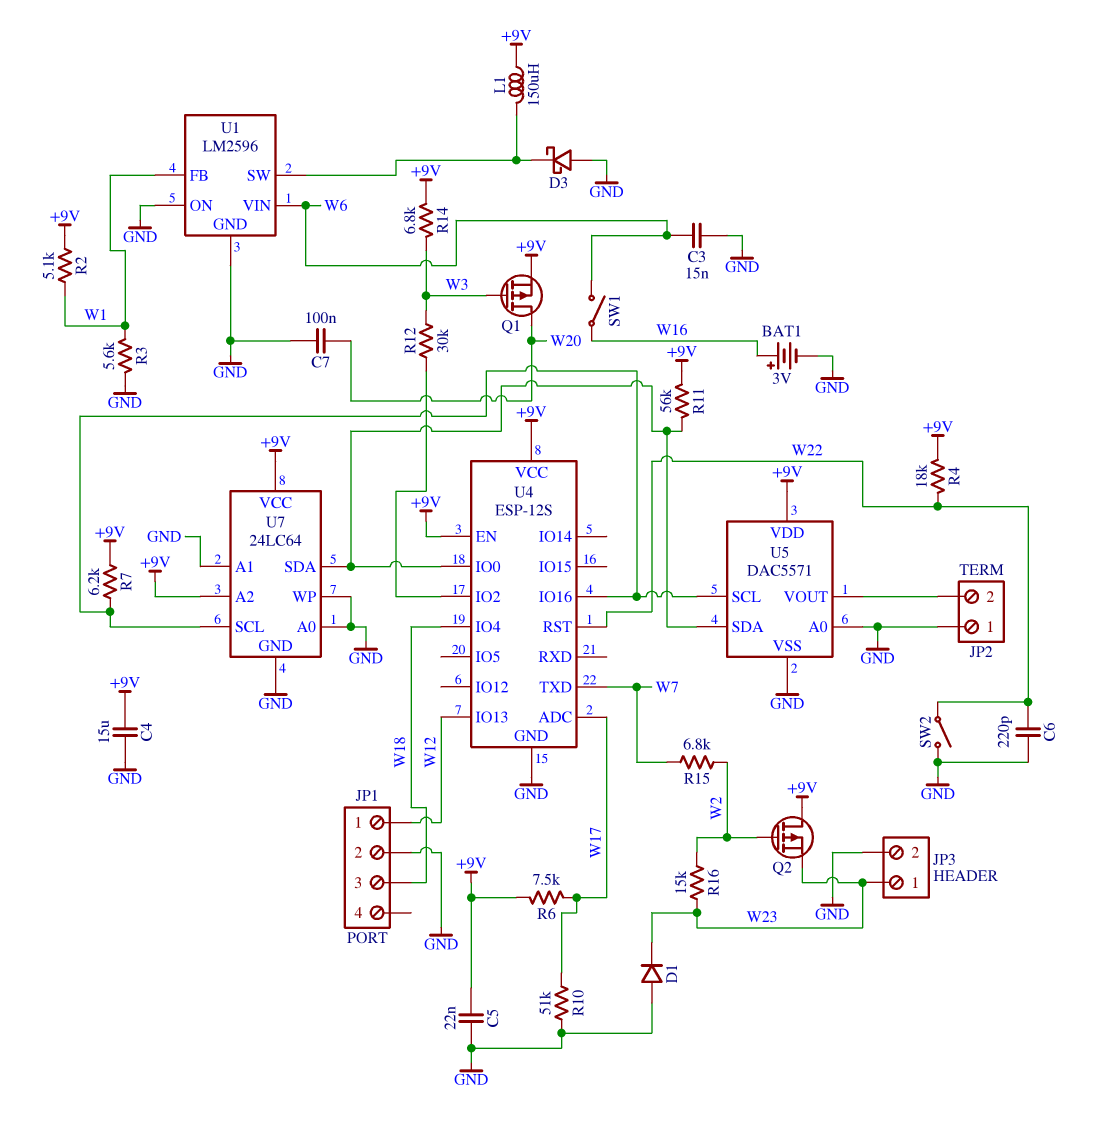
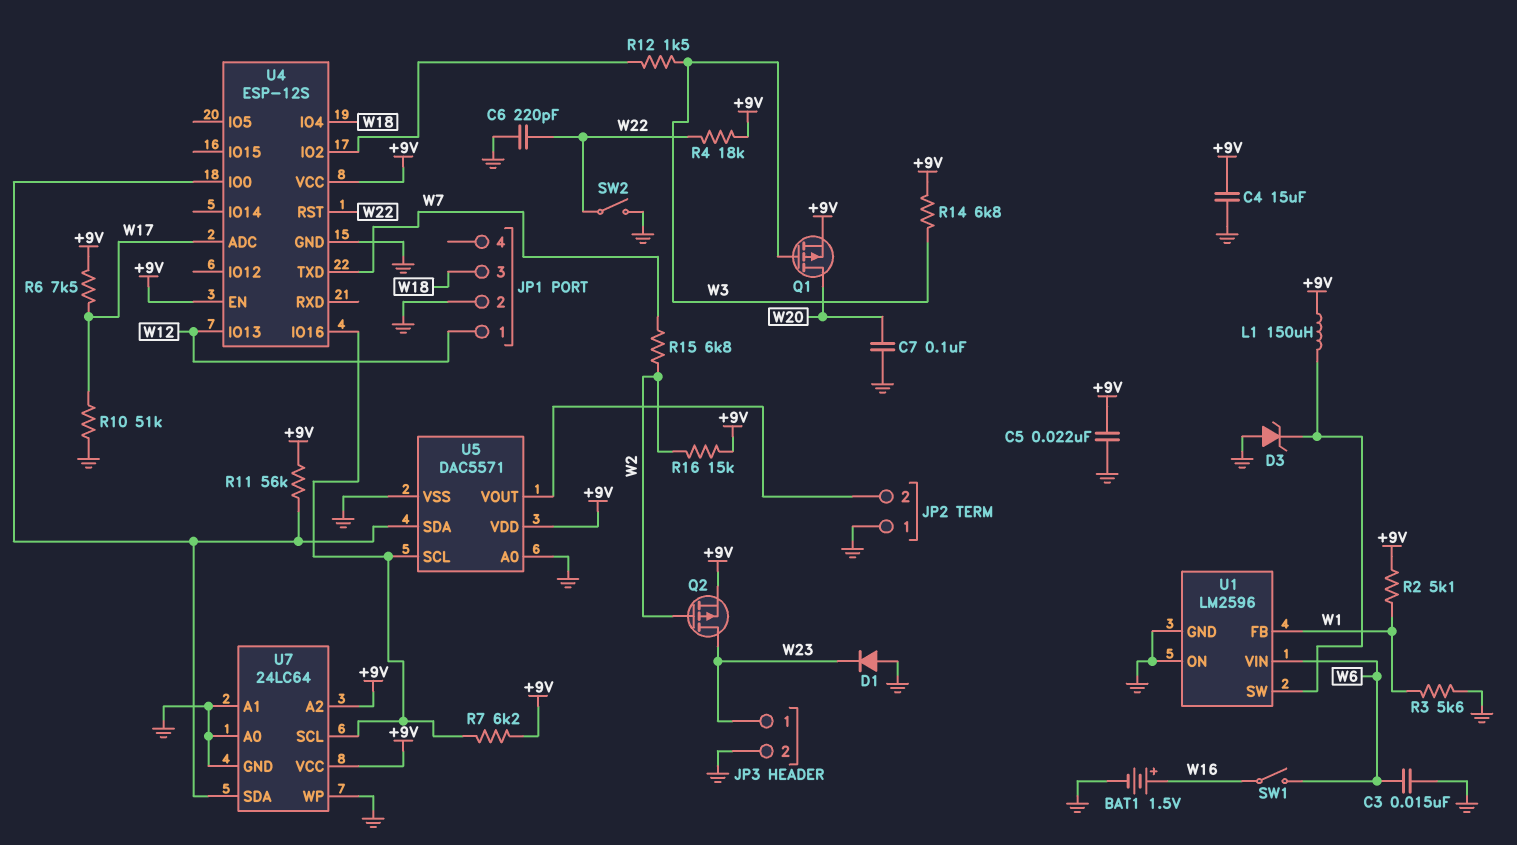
BAT1: 3V (plus W16, minus GND) -> 1.5V (plus W16, minus GND)
D3: schottky (A GND, K U1/SW) -> zener (A GND, K U1/SW)
Q2: PMOS (G W2, D +9V, S W23) -> PMOS (G W2, D W23, S +9V)
R12: 30k (U4/IO2, W3) -> 1.5k (U4/IO2, W3)
R16: 15k (W2, W23) -> 15k (+9V, W2)

